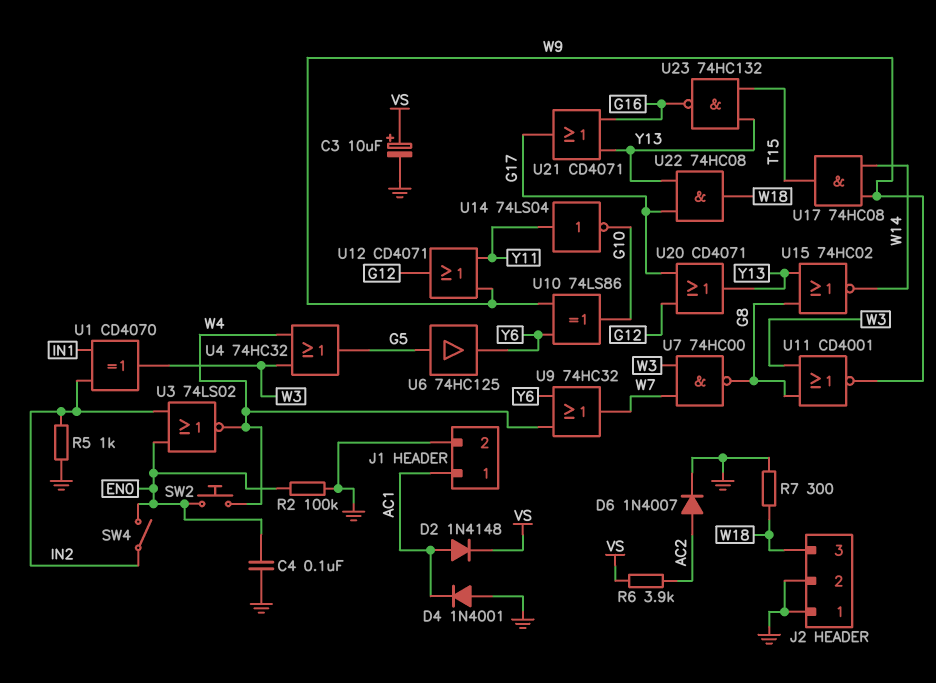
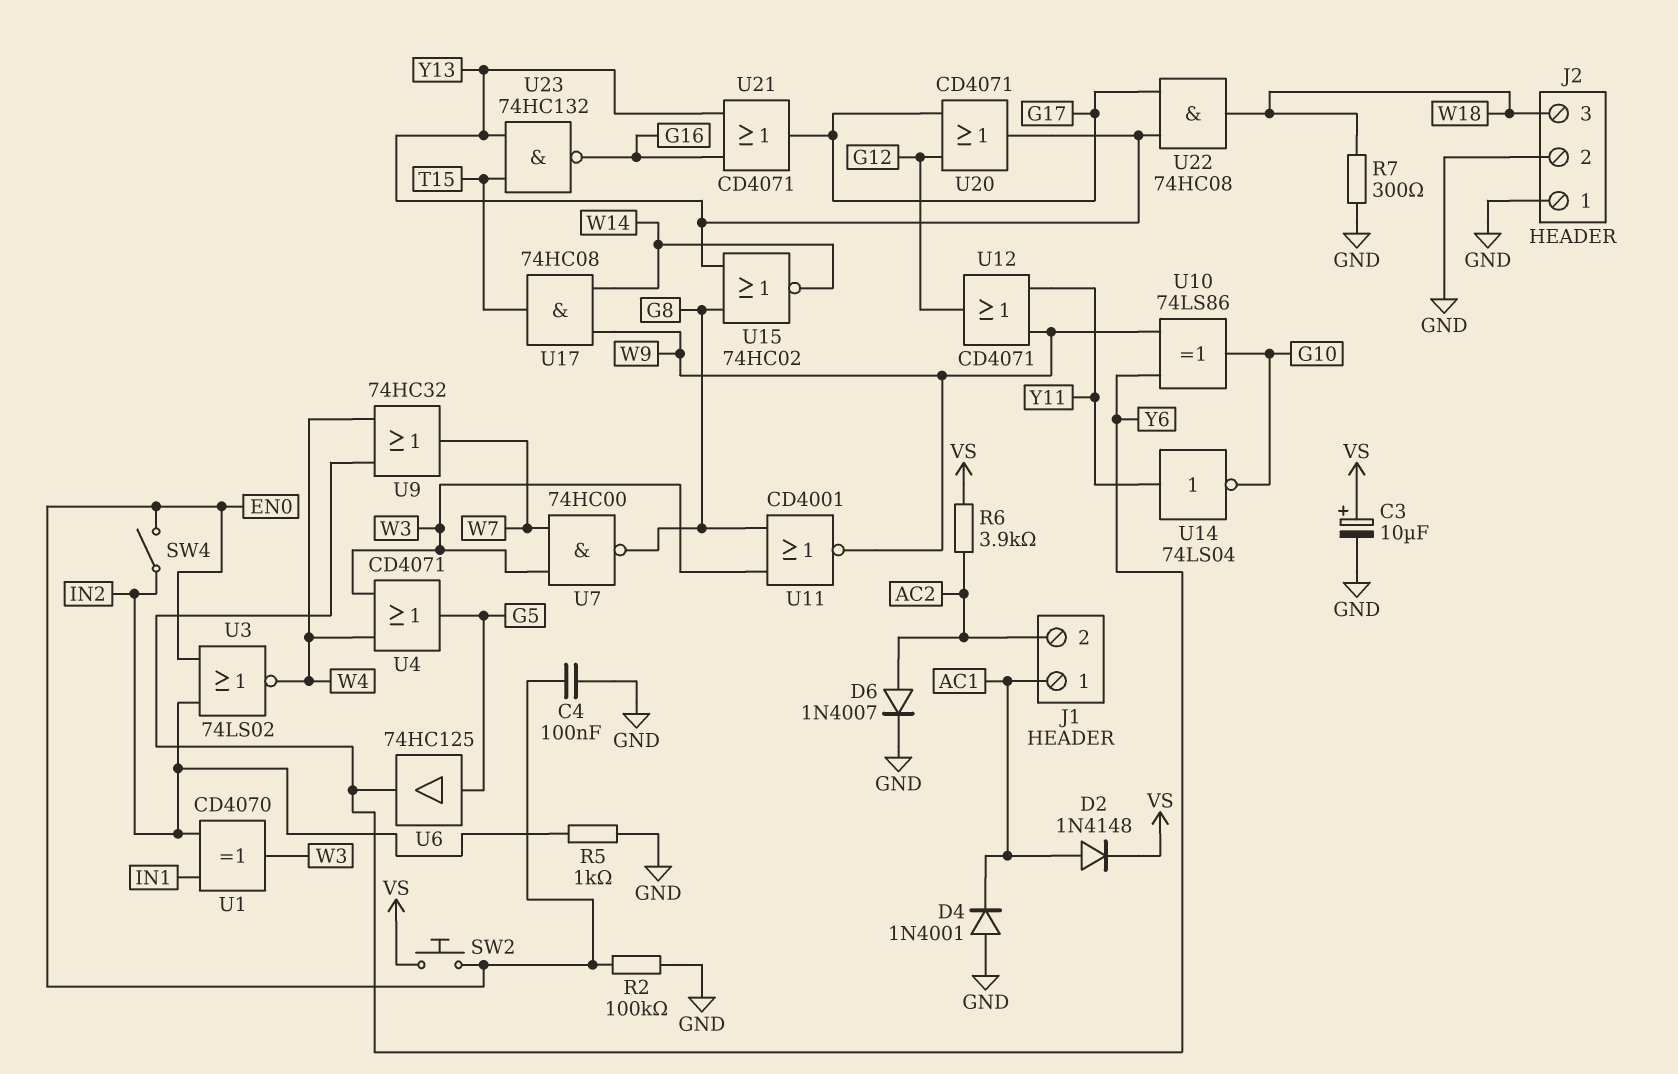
J1 pin 2: GND -> AC2
SW2: button (EN0, W4) -> button (EN0, VS)
U4: OR 74HC32 (in W3, in W4, out G5) -> OR CD4071 (in W3, in W4, out G5)

